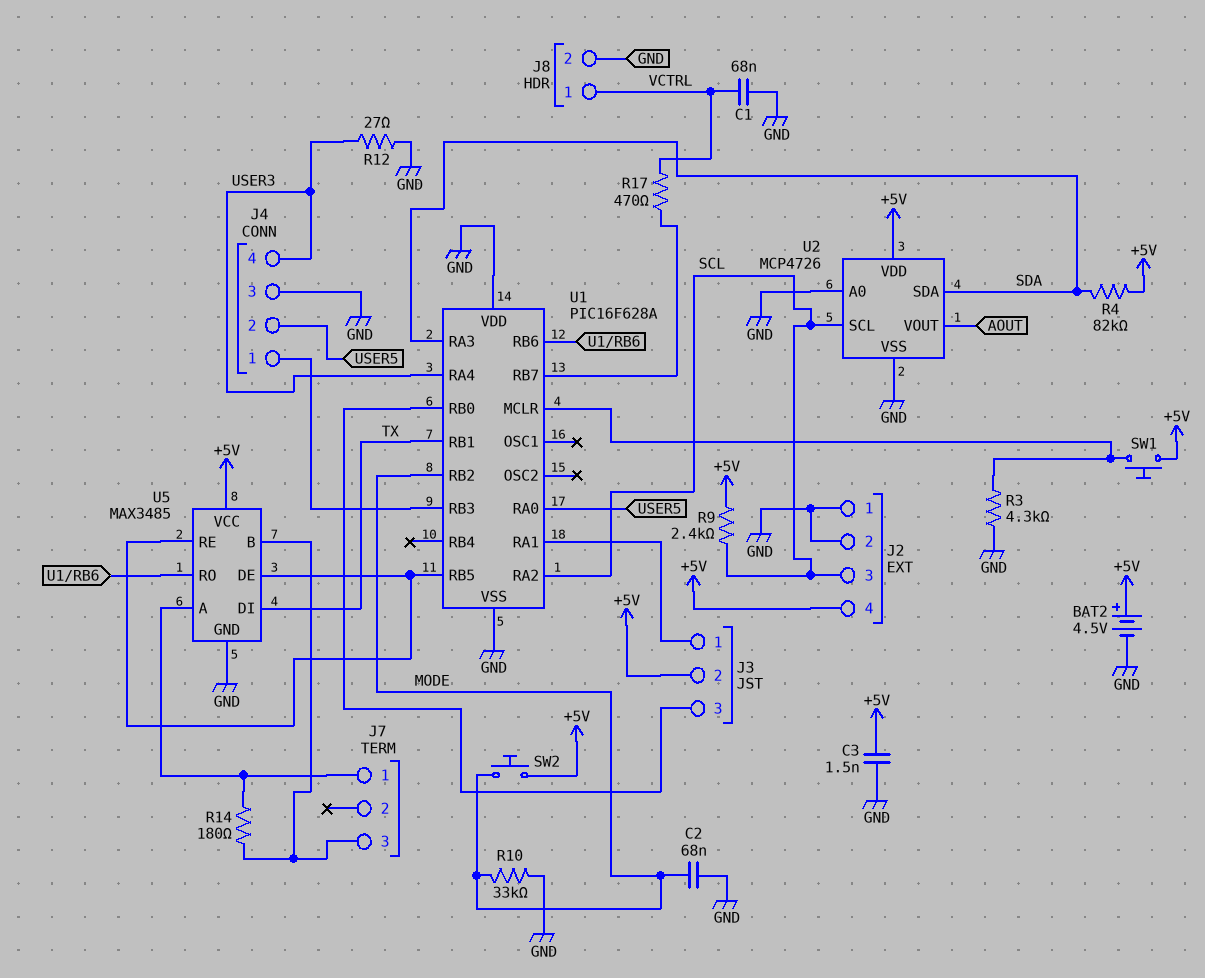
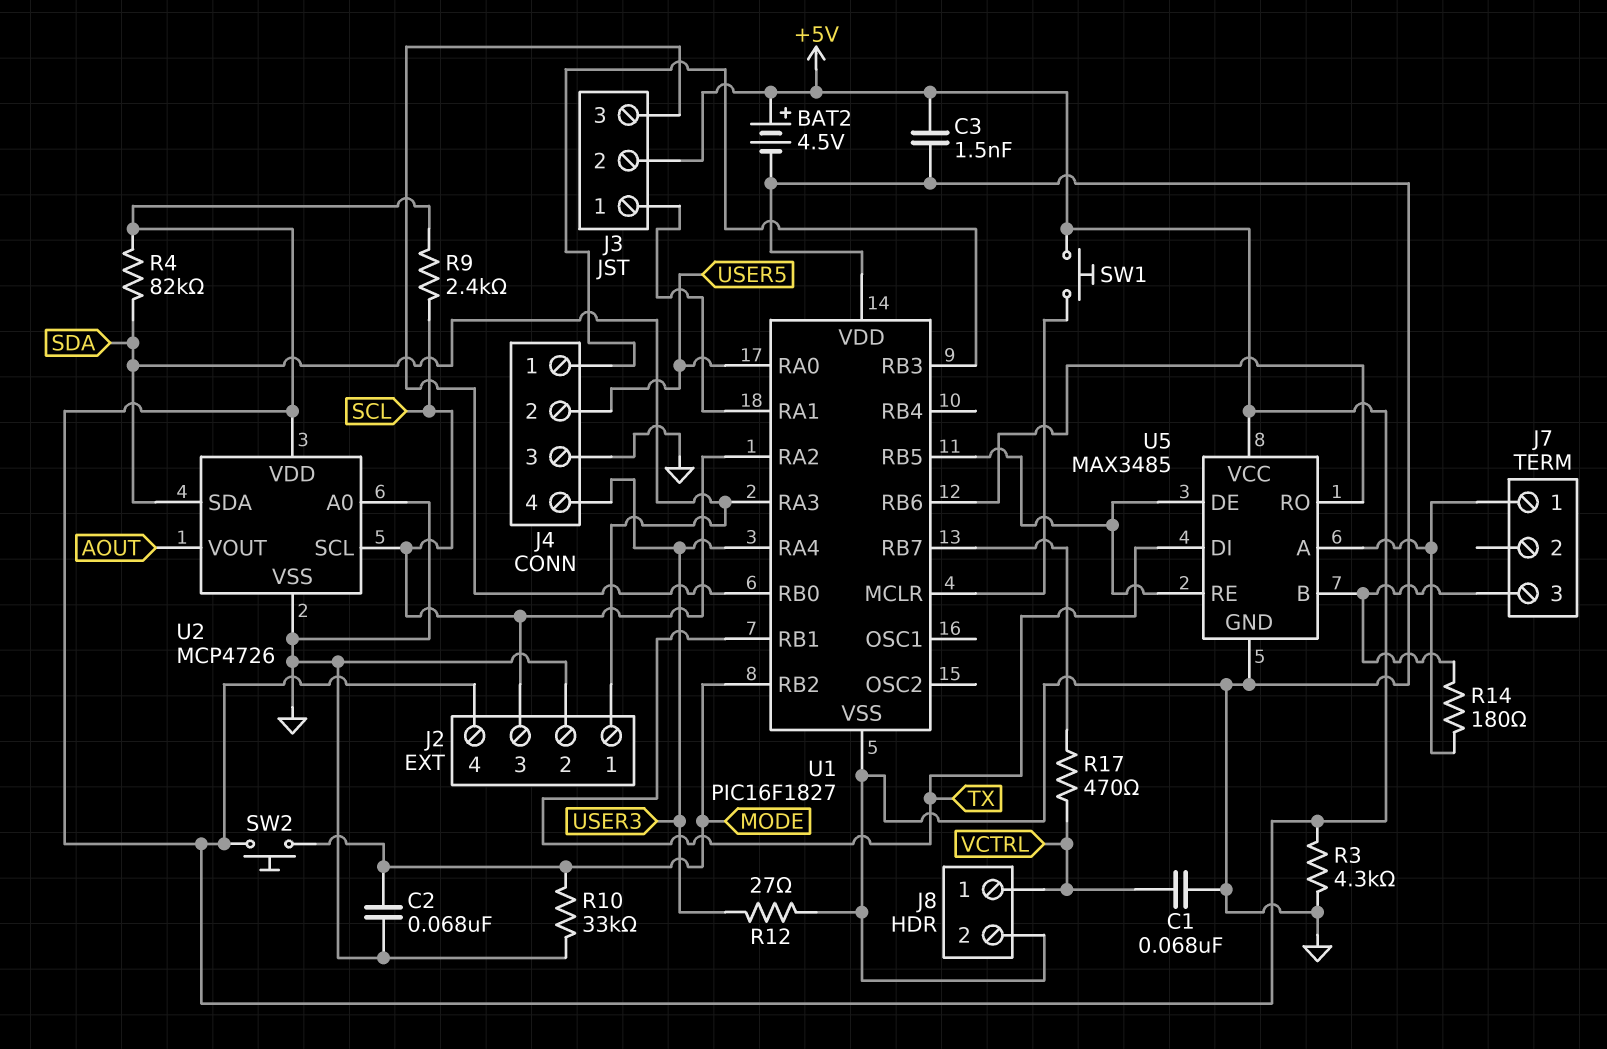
J2 pin 1: GND -> SDA
R3: 4.3k (GND, U1/MCLR) -> 4.3k (+5V, GND)
U1: PIC16F628A -> PIC16F1827

